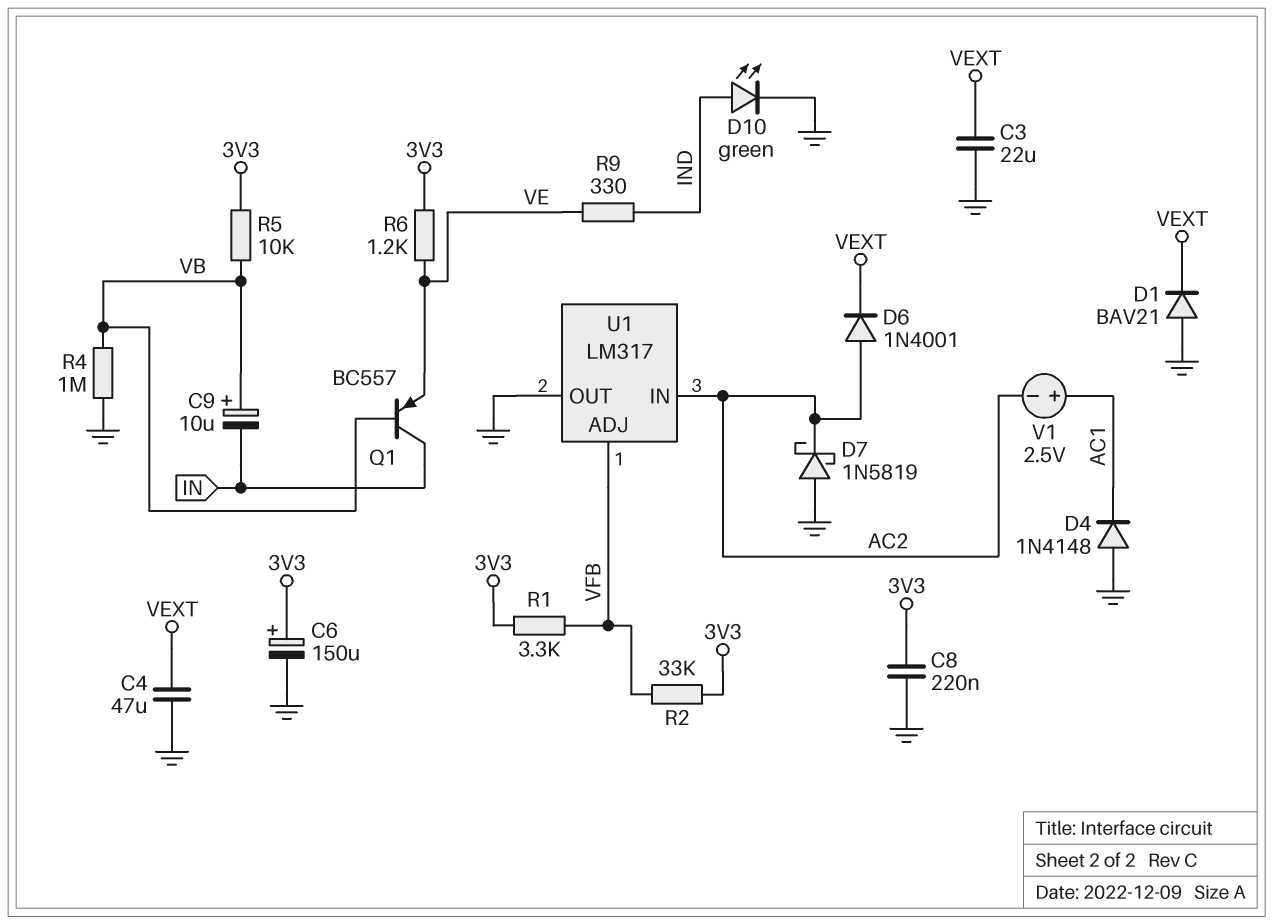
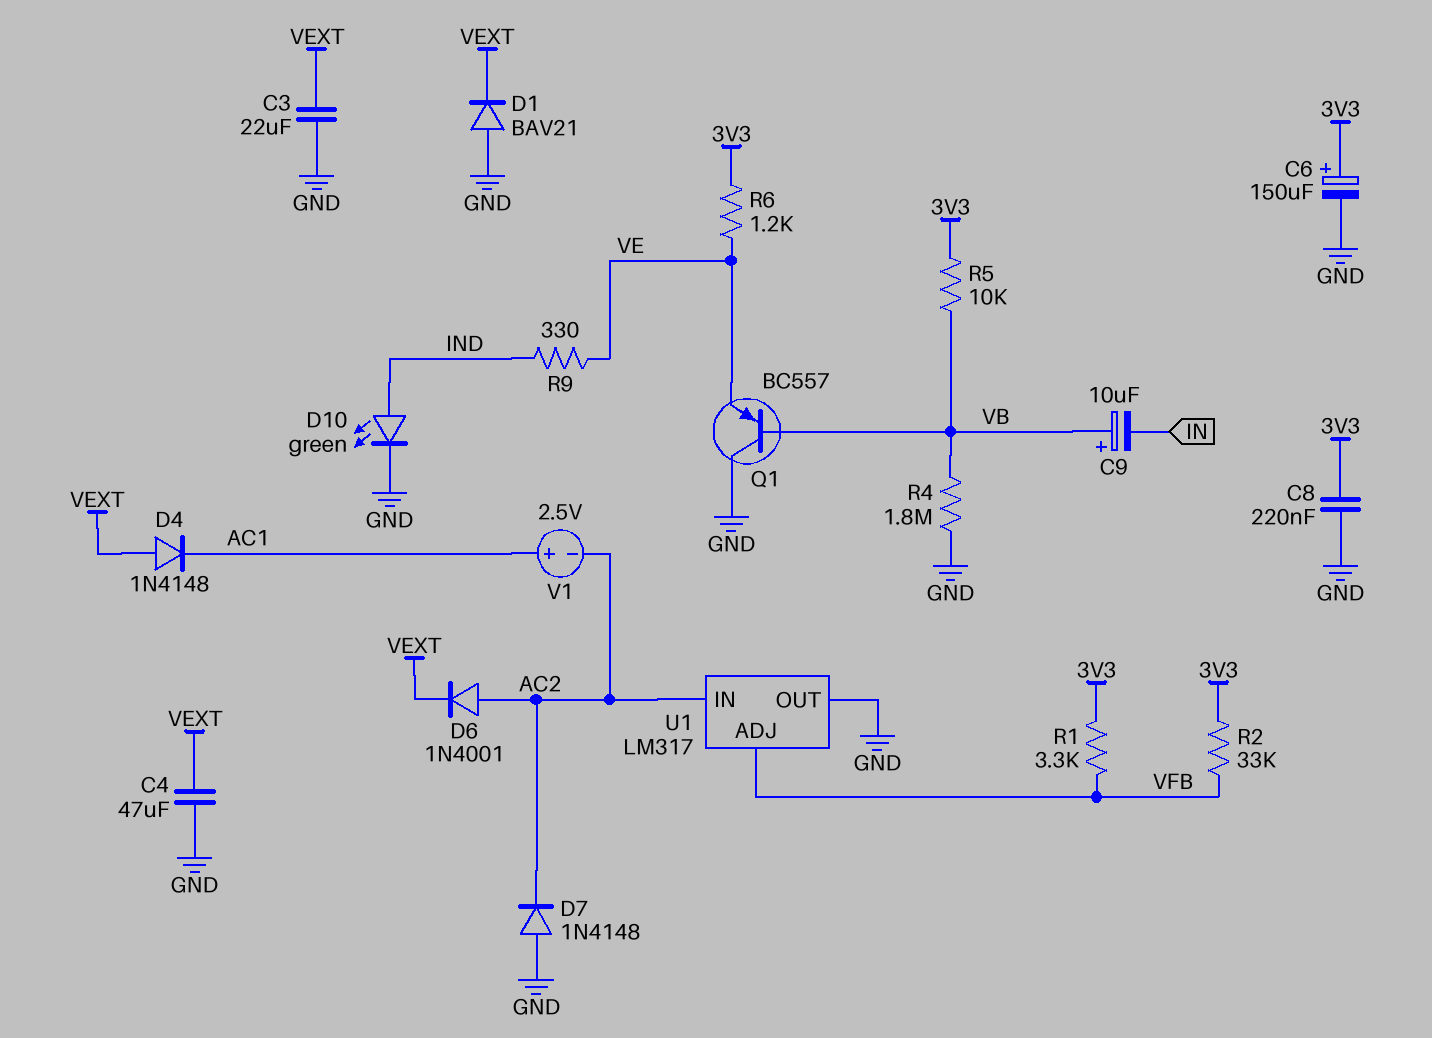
D4: diode 1N4148 (A GND, K AC1) -> diode 1N4148 (A VEXT, K AC1)
D7: schottky 1N5819 (A GND, K AC2) -> diode 1N4148 (A GND, K AC2)
Q1: PNP BC557 (B VB, C IN, E VE) -> PNP BC557 (B VB, C GND, E VE)
R4: 1M (GND, VB) -> 1.8M (GND, VB)

